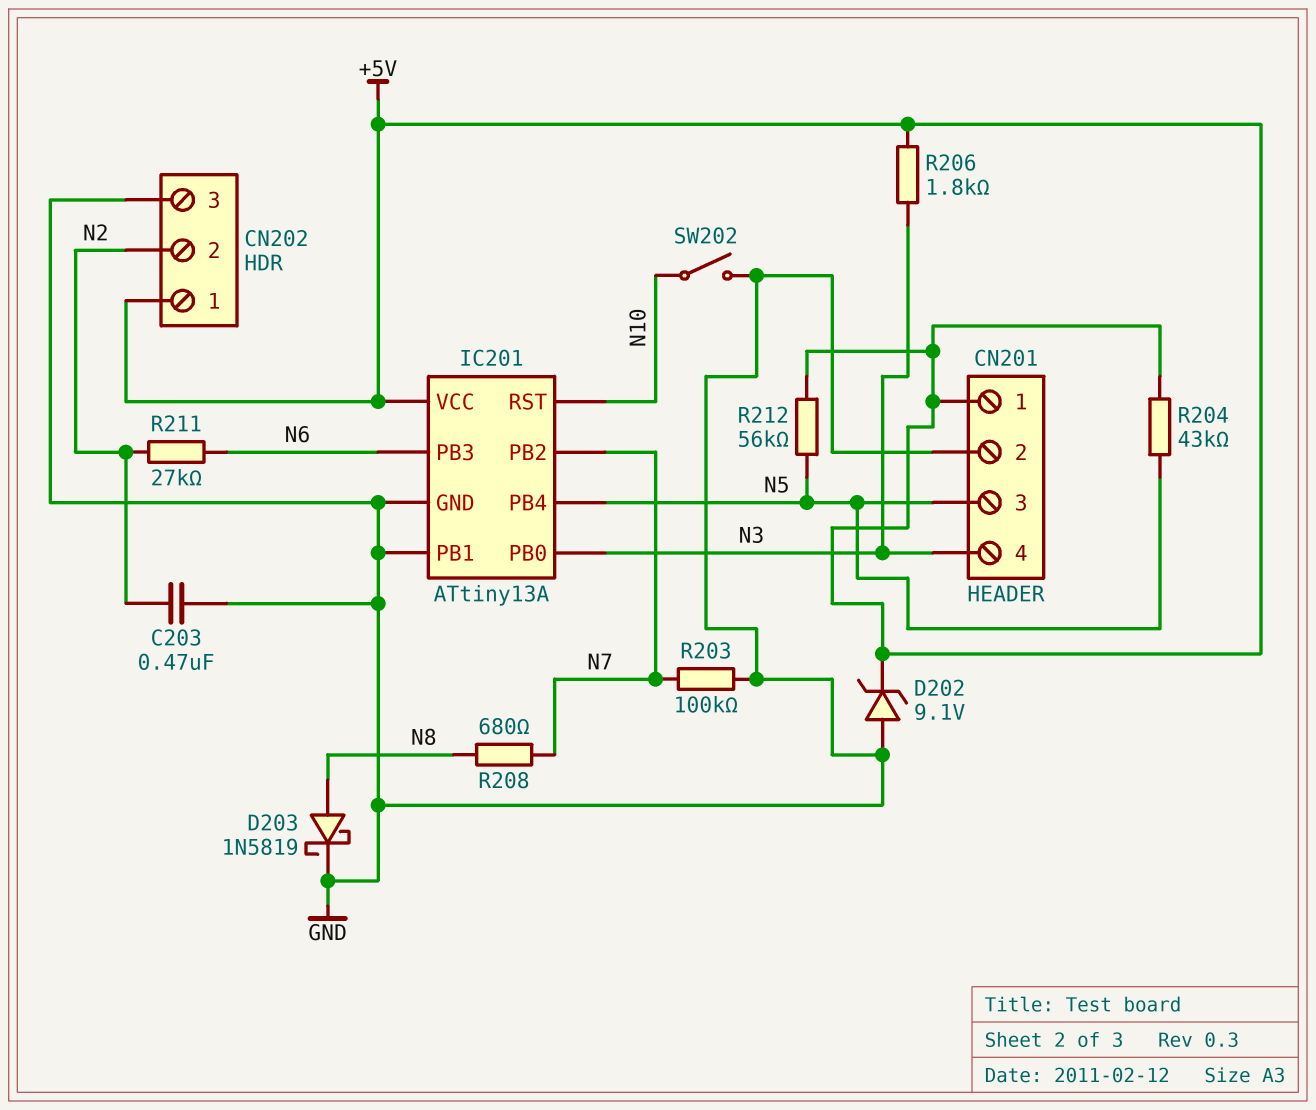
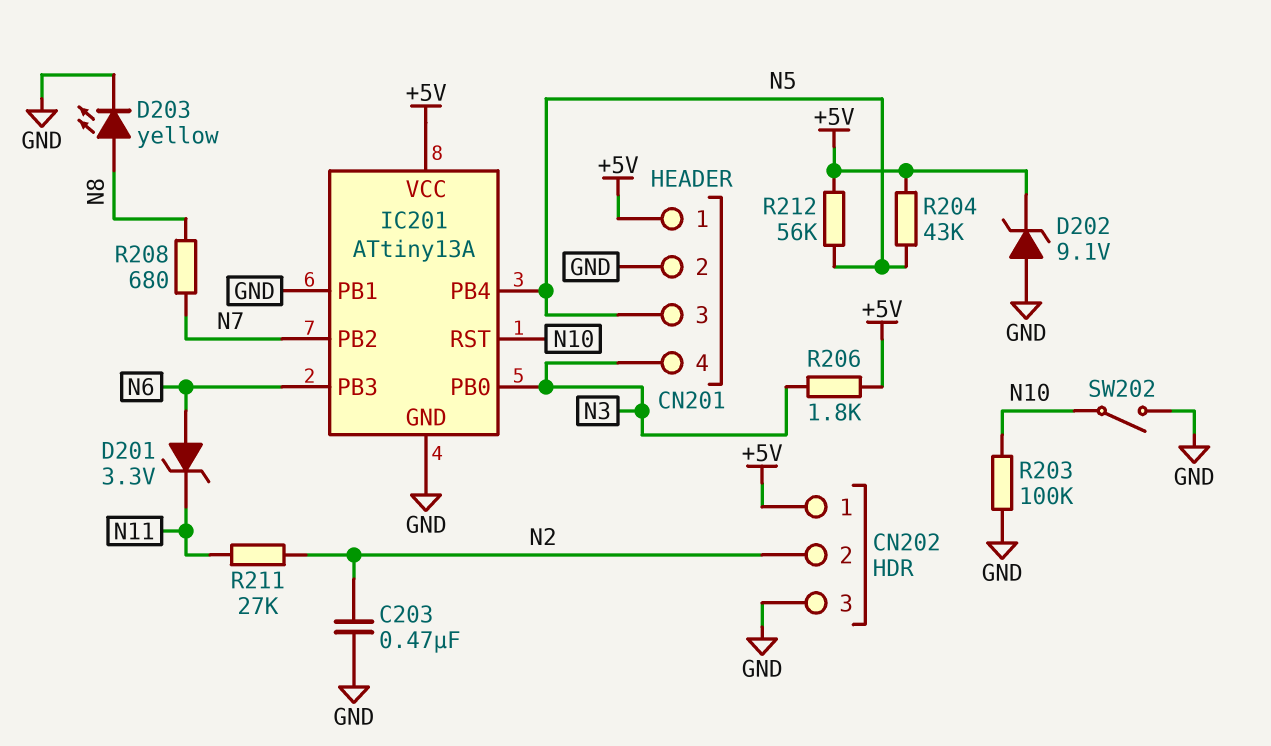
D201: none -> zener 3.3V (A N6, K N11)
D203: schottky 1N5819 (A N8, K GND) -> LED yellow (A N8, K GND)
R203: 100k (GND, N7) -> 100k (GND, N10)
R211: 27k (N2, N6) -> 27k (N2, N11)

